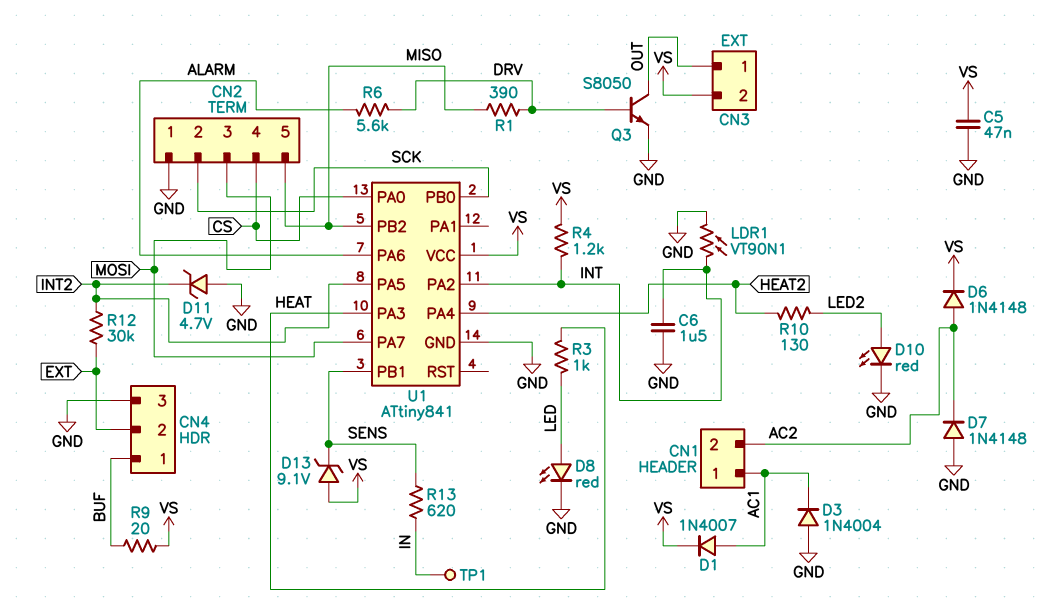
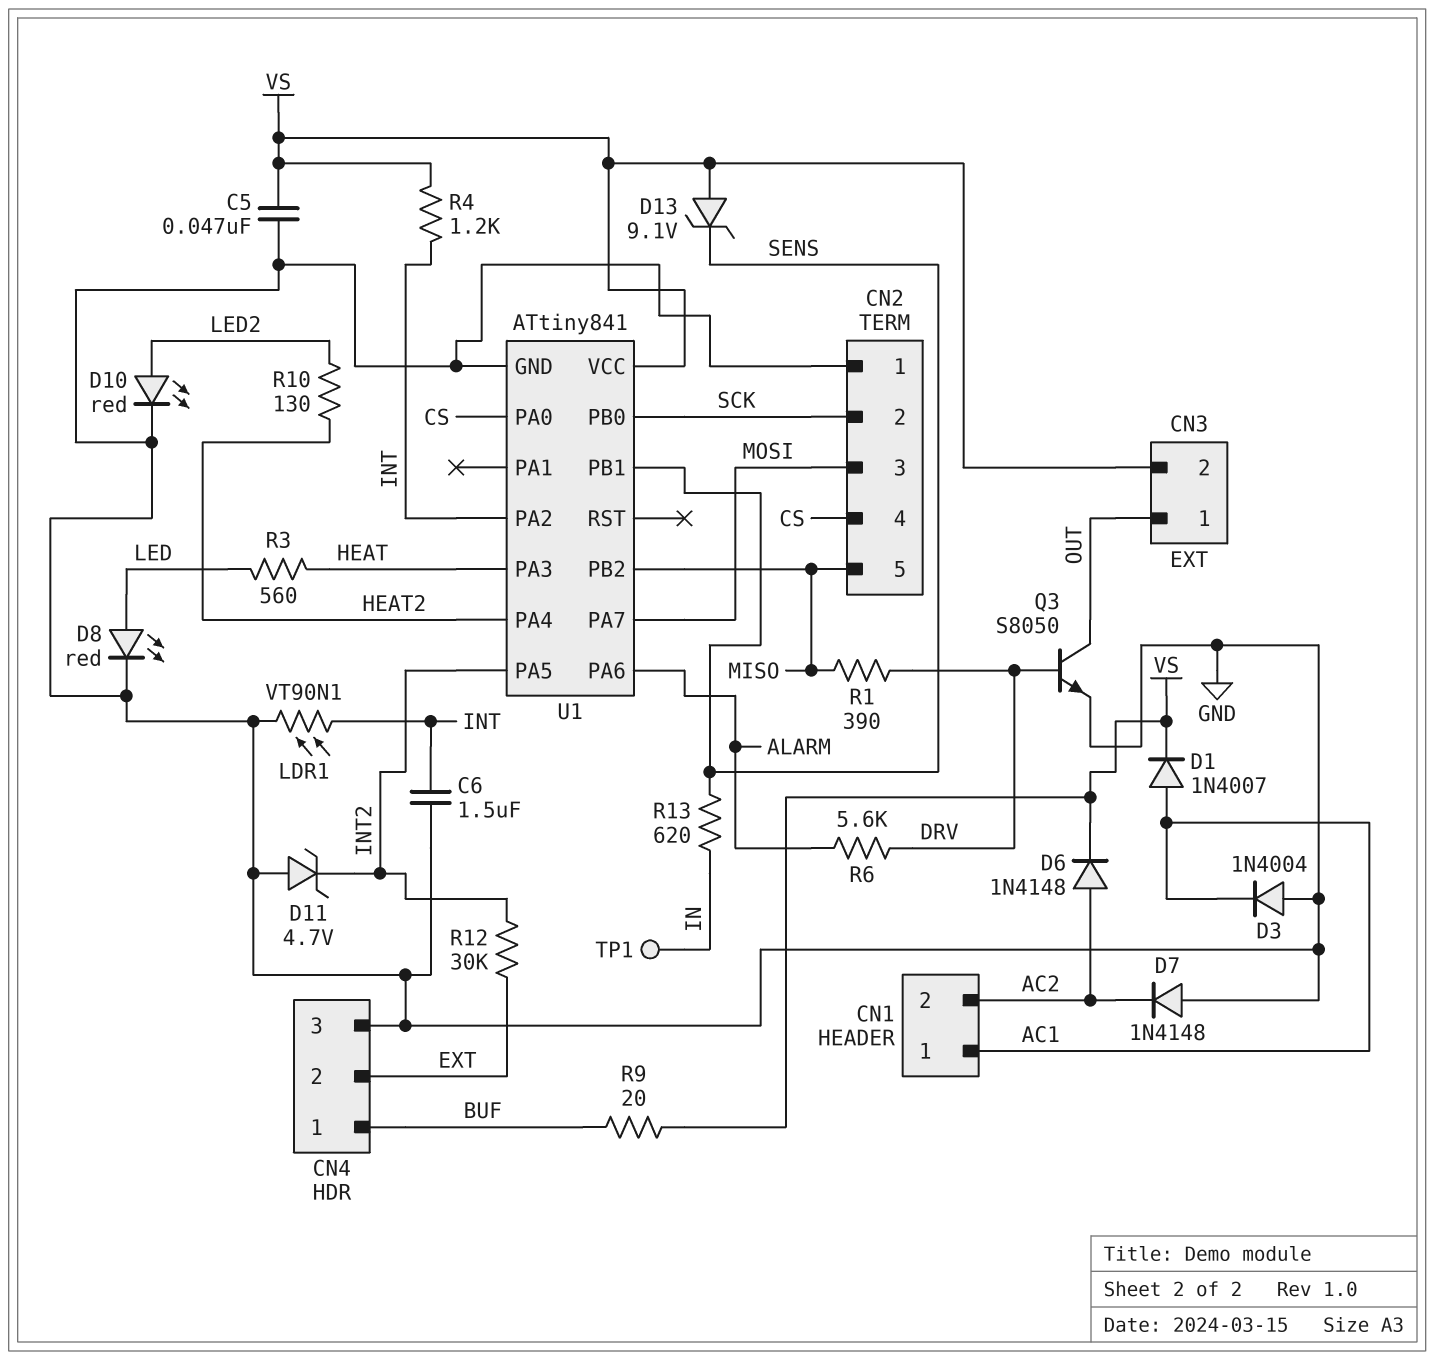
R3: 1k (HEAT, LED) -> 560 (HEAT, LED)

